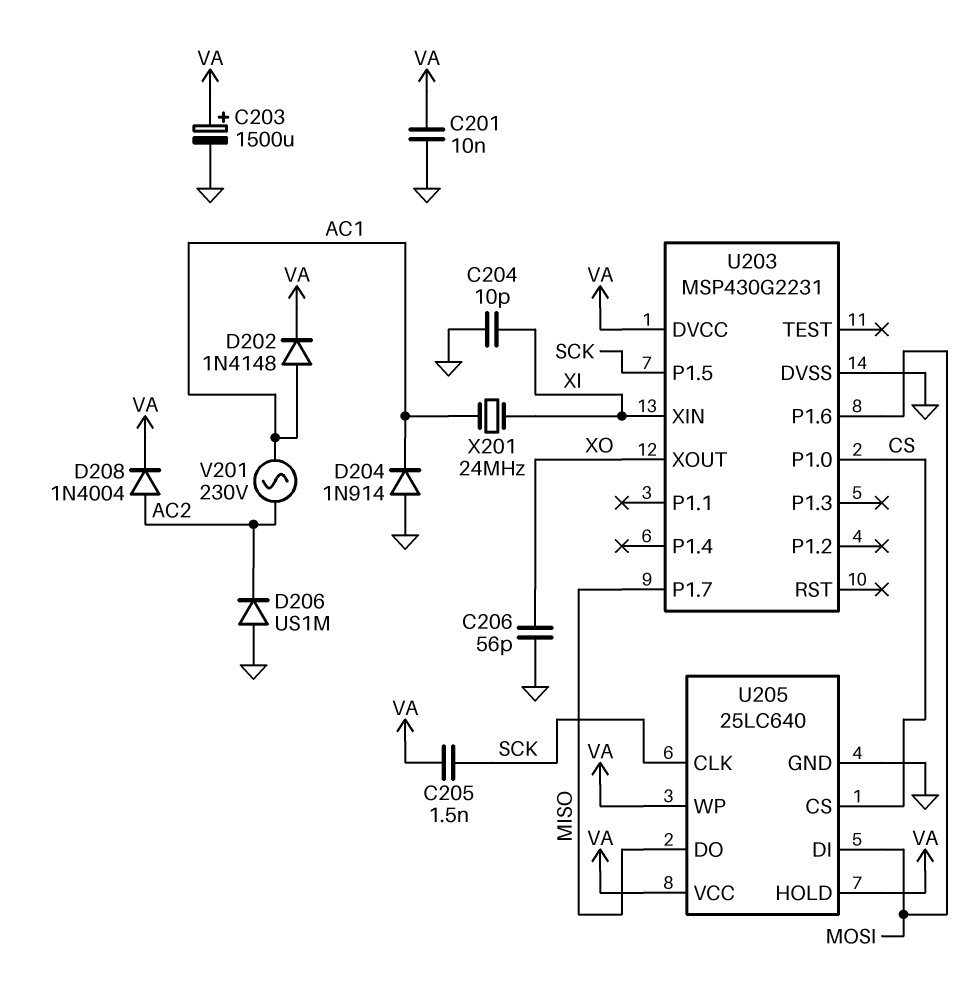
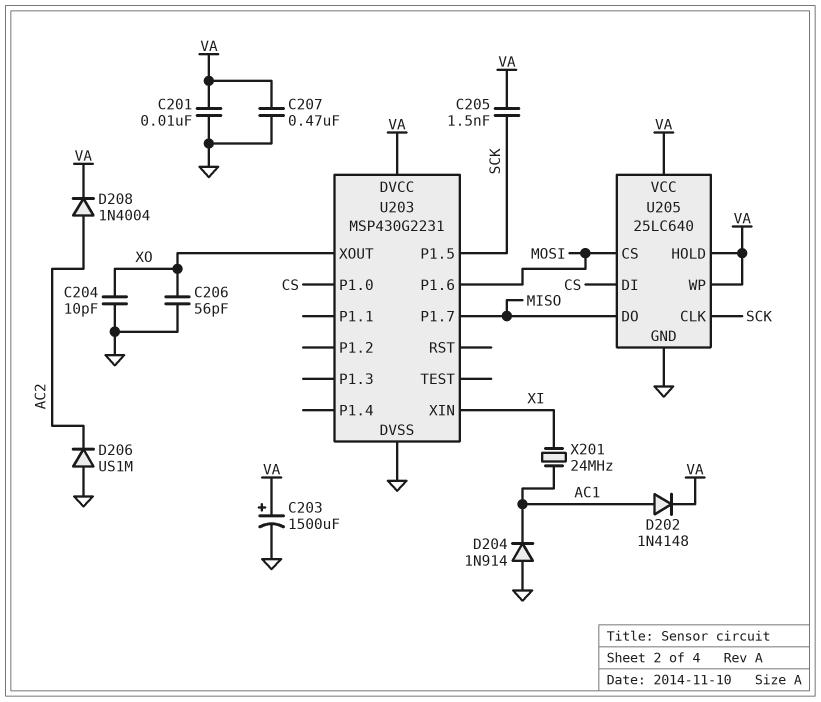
C204: 10pF (GND, XI) -> 10pF (GND, XO)
C207: none -> 470nF (GND, VA)
U205 pin CS: CS -> MOSI
U205 pin DI: MOSI -> CS
V201: AC 230V (AC1, AC2) -> none

